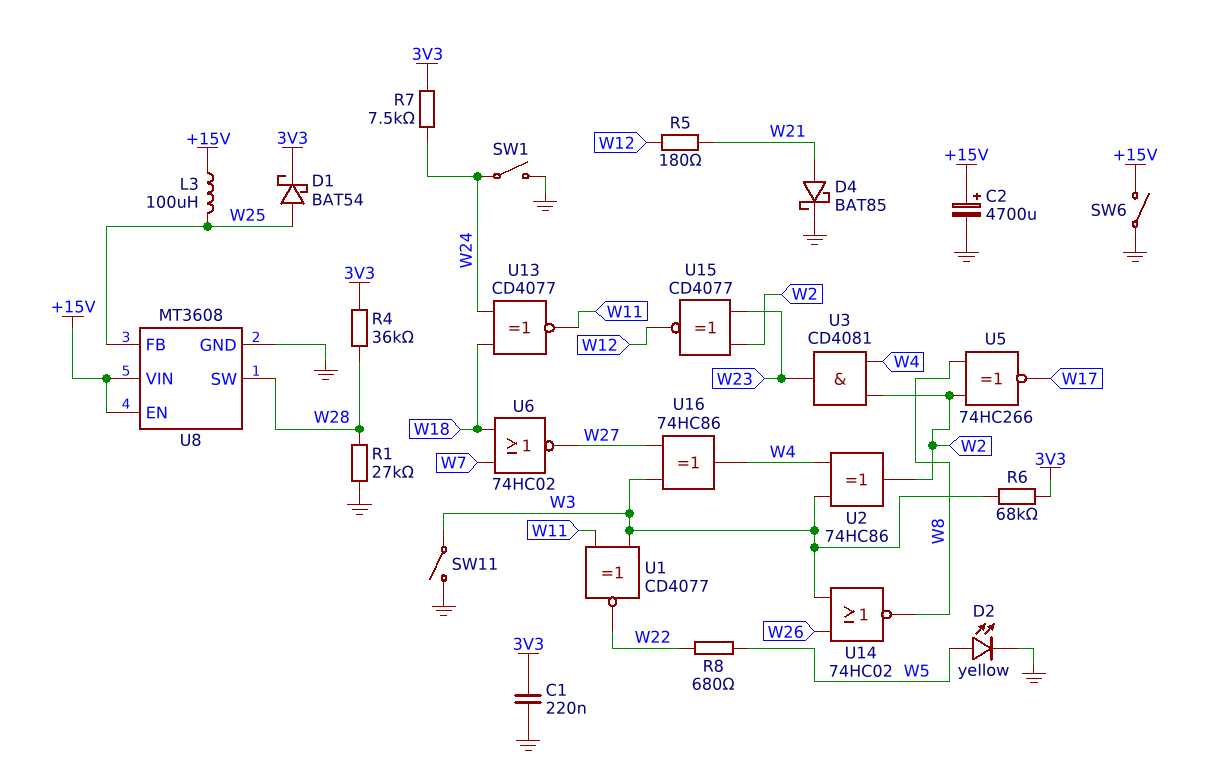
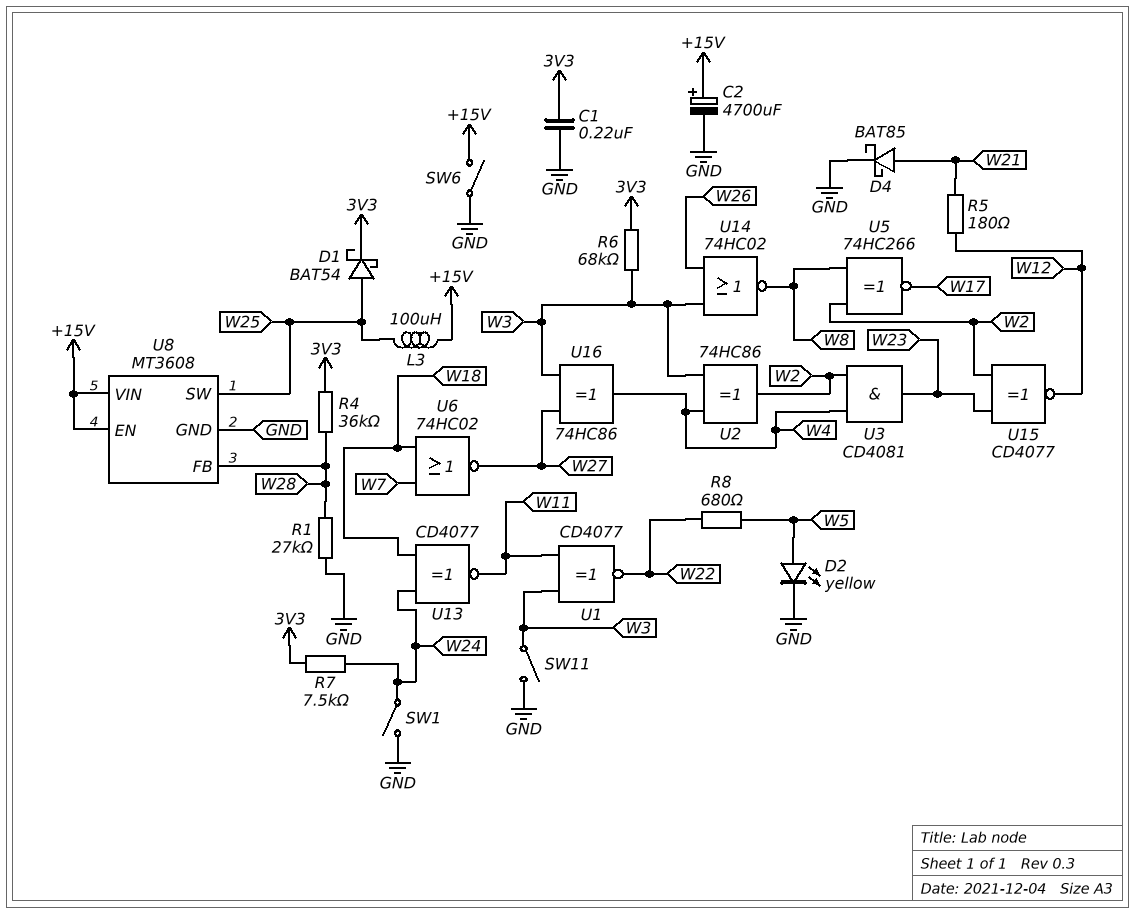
U8 pin FB: W25 -> W28
U8 pin SW: W28 -> W25

